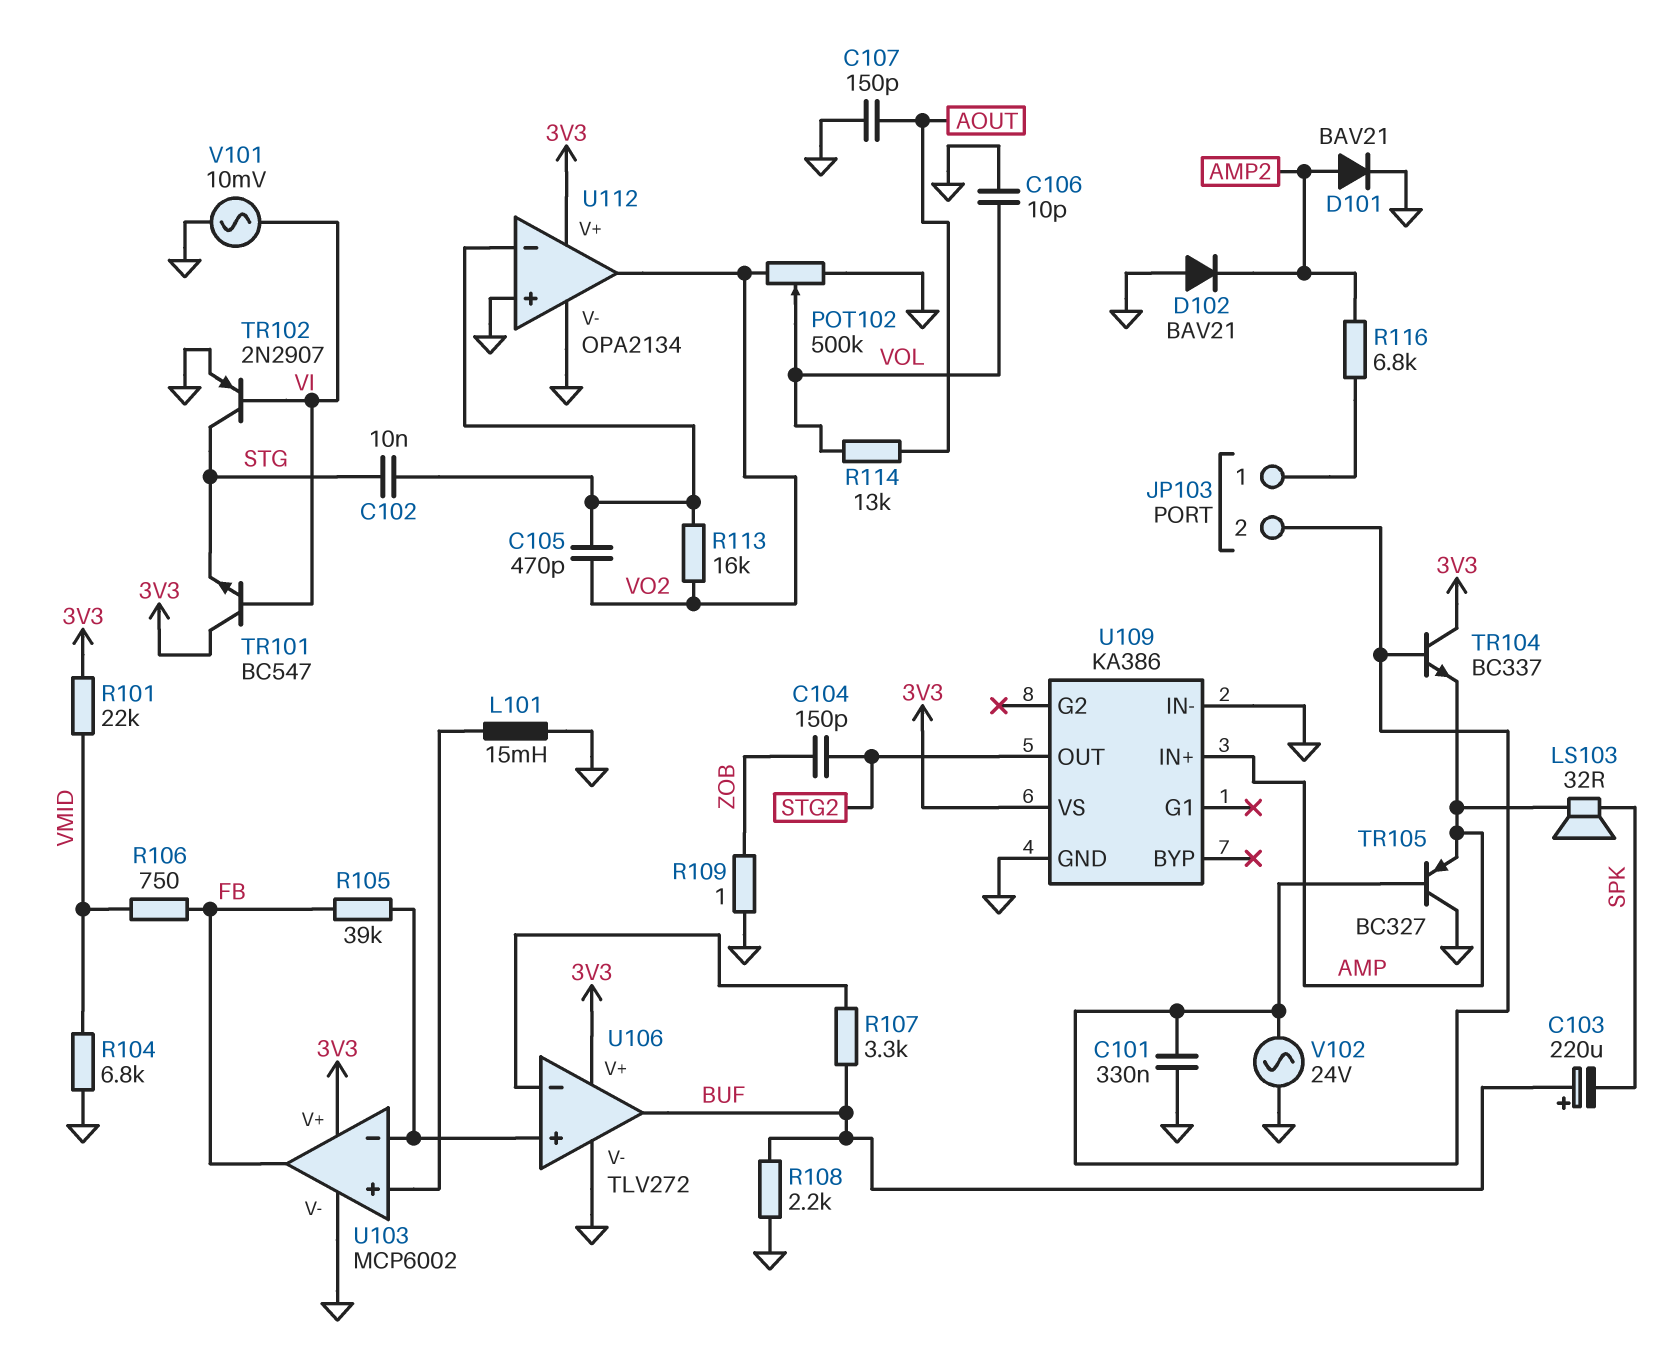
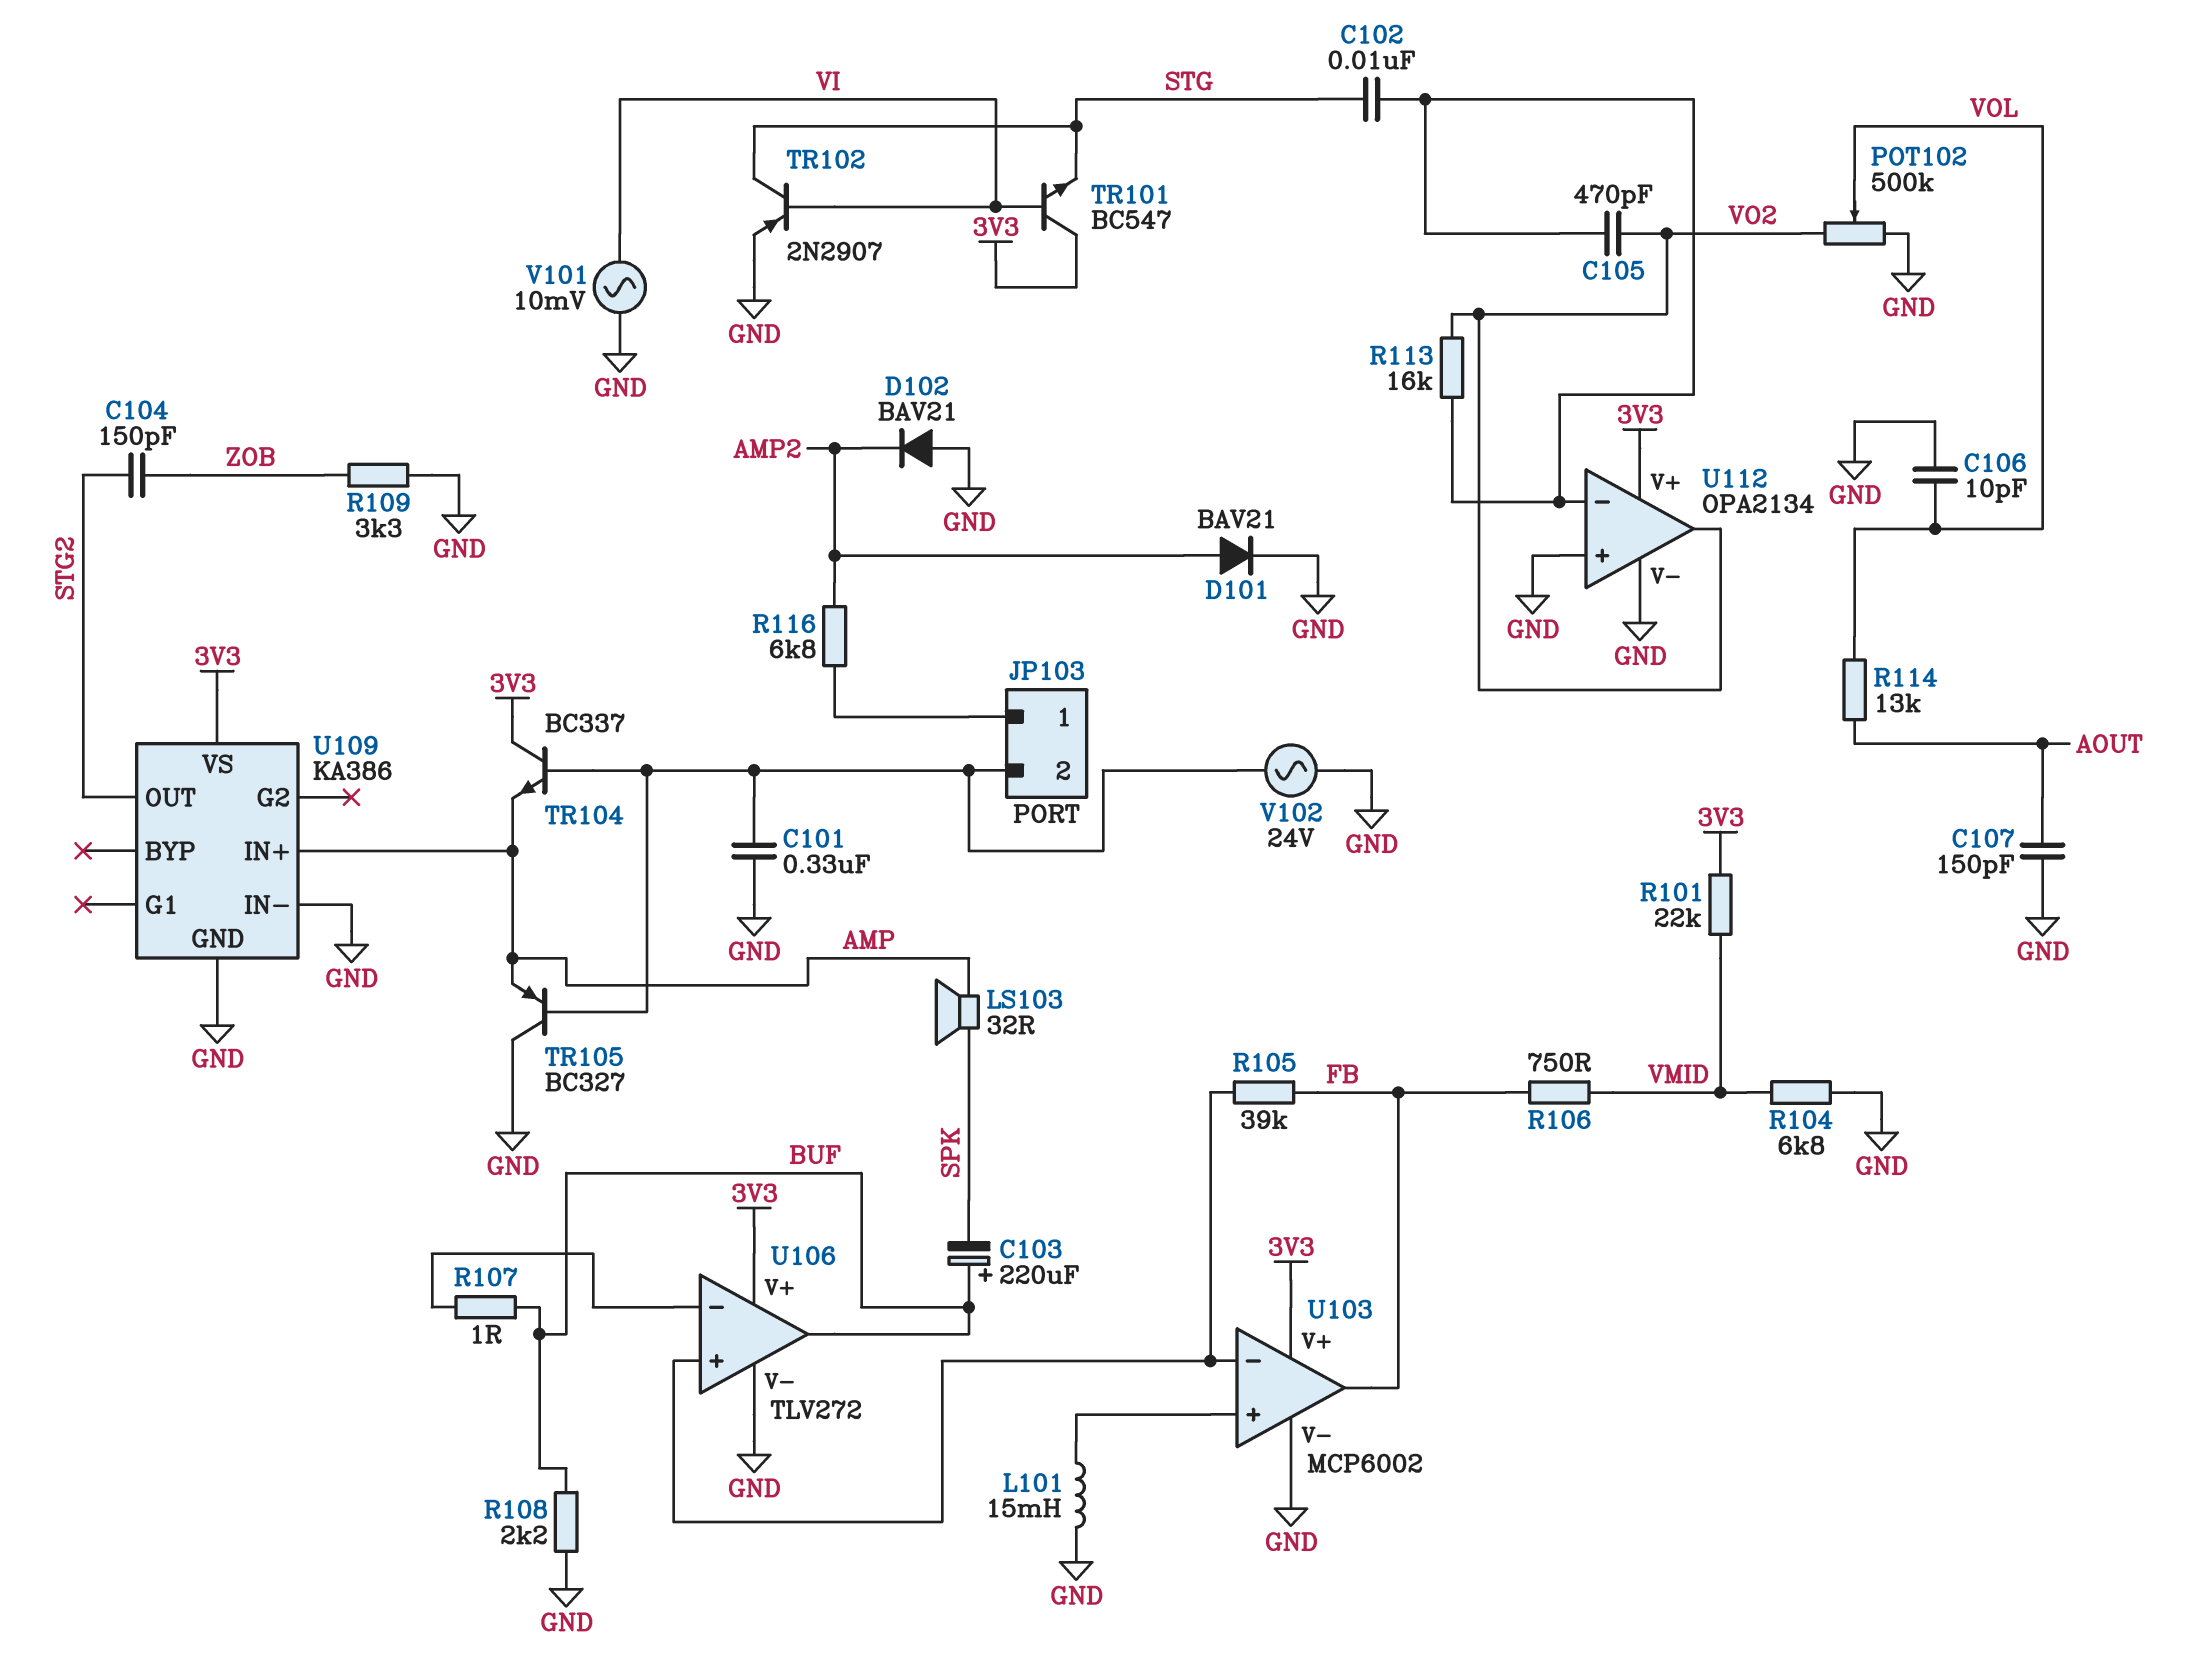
R107: 3.3k (BUF, U106/in-) -> 1 (BUF, U106/in-)
R109: 1 (GND, ZOB) -> 3.3k (GND, ZOB)

